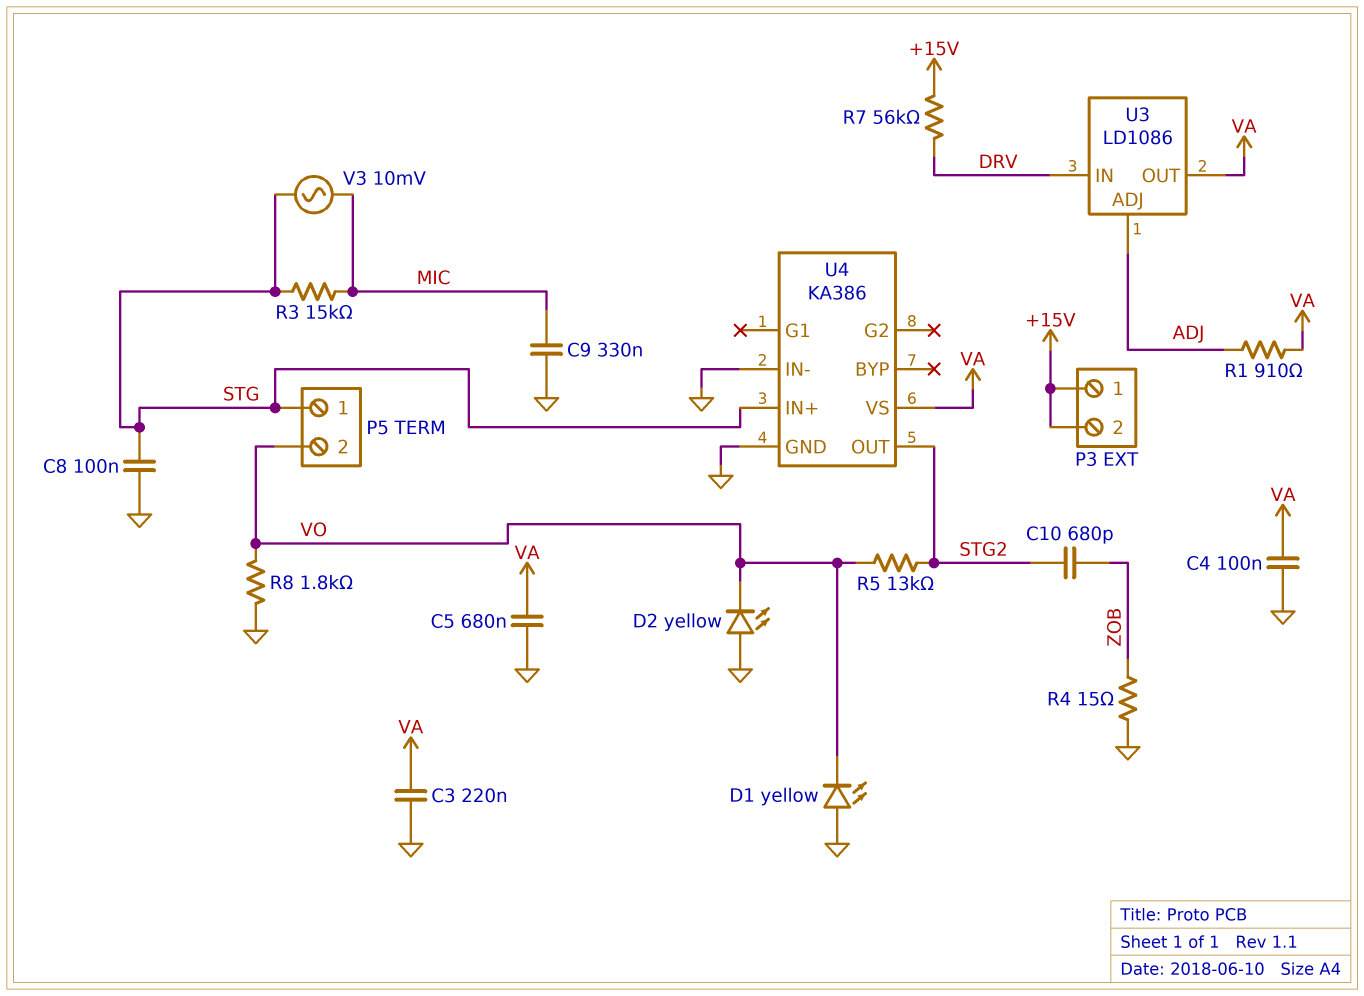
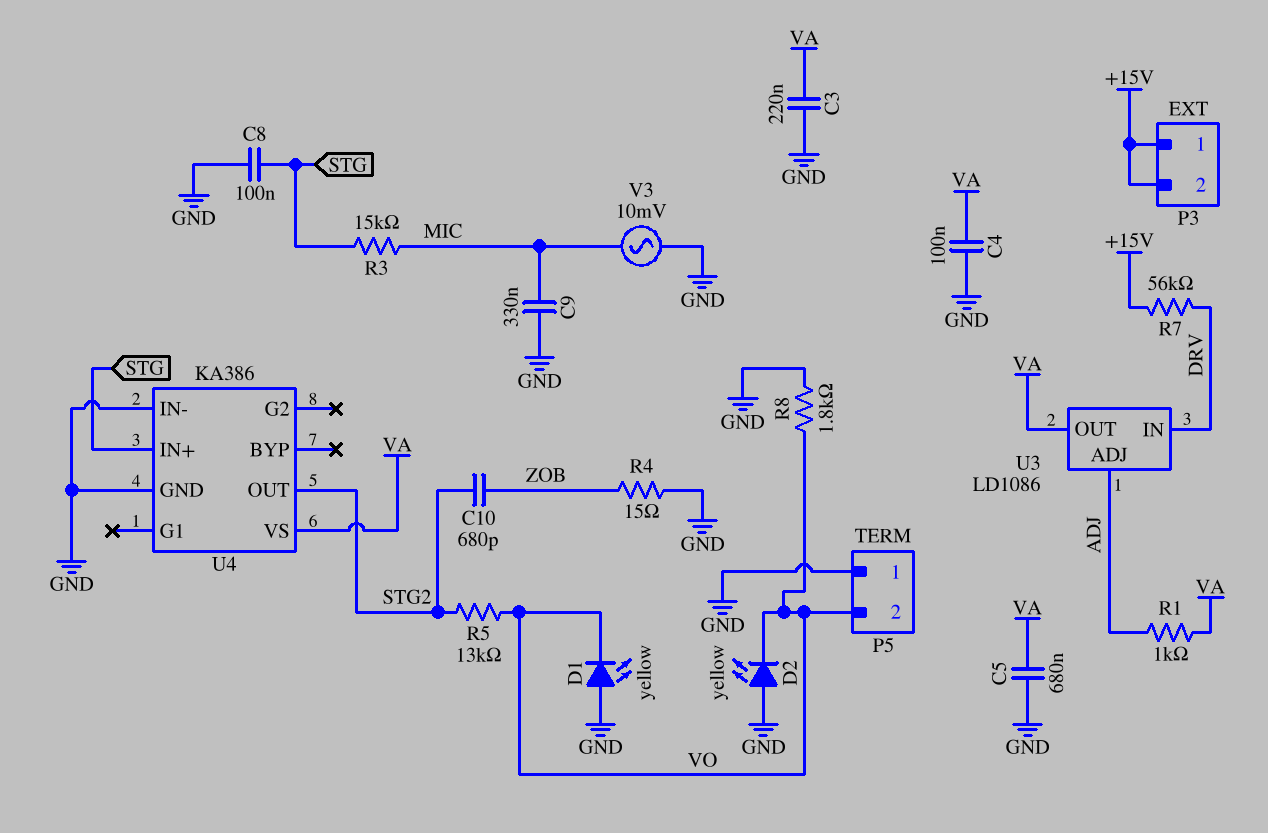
P5 pin 1: STG -> GND
R1: 910 (ADJ, VA) -> 1k (ADJ, VA)
V3: AC 10mV (MIC, STG) -> AC 10mV (GND, MIC)

